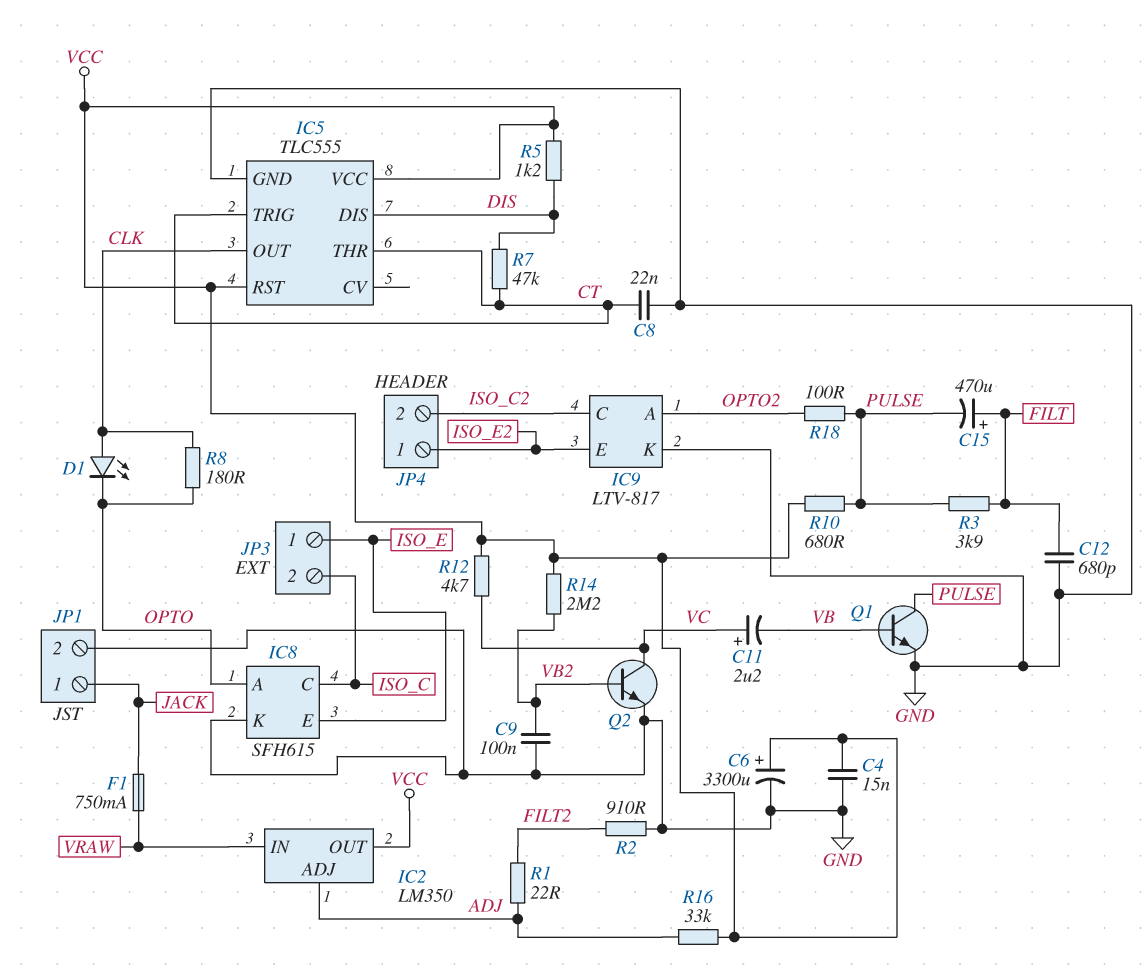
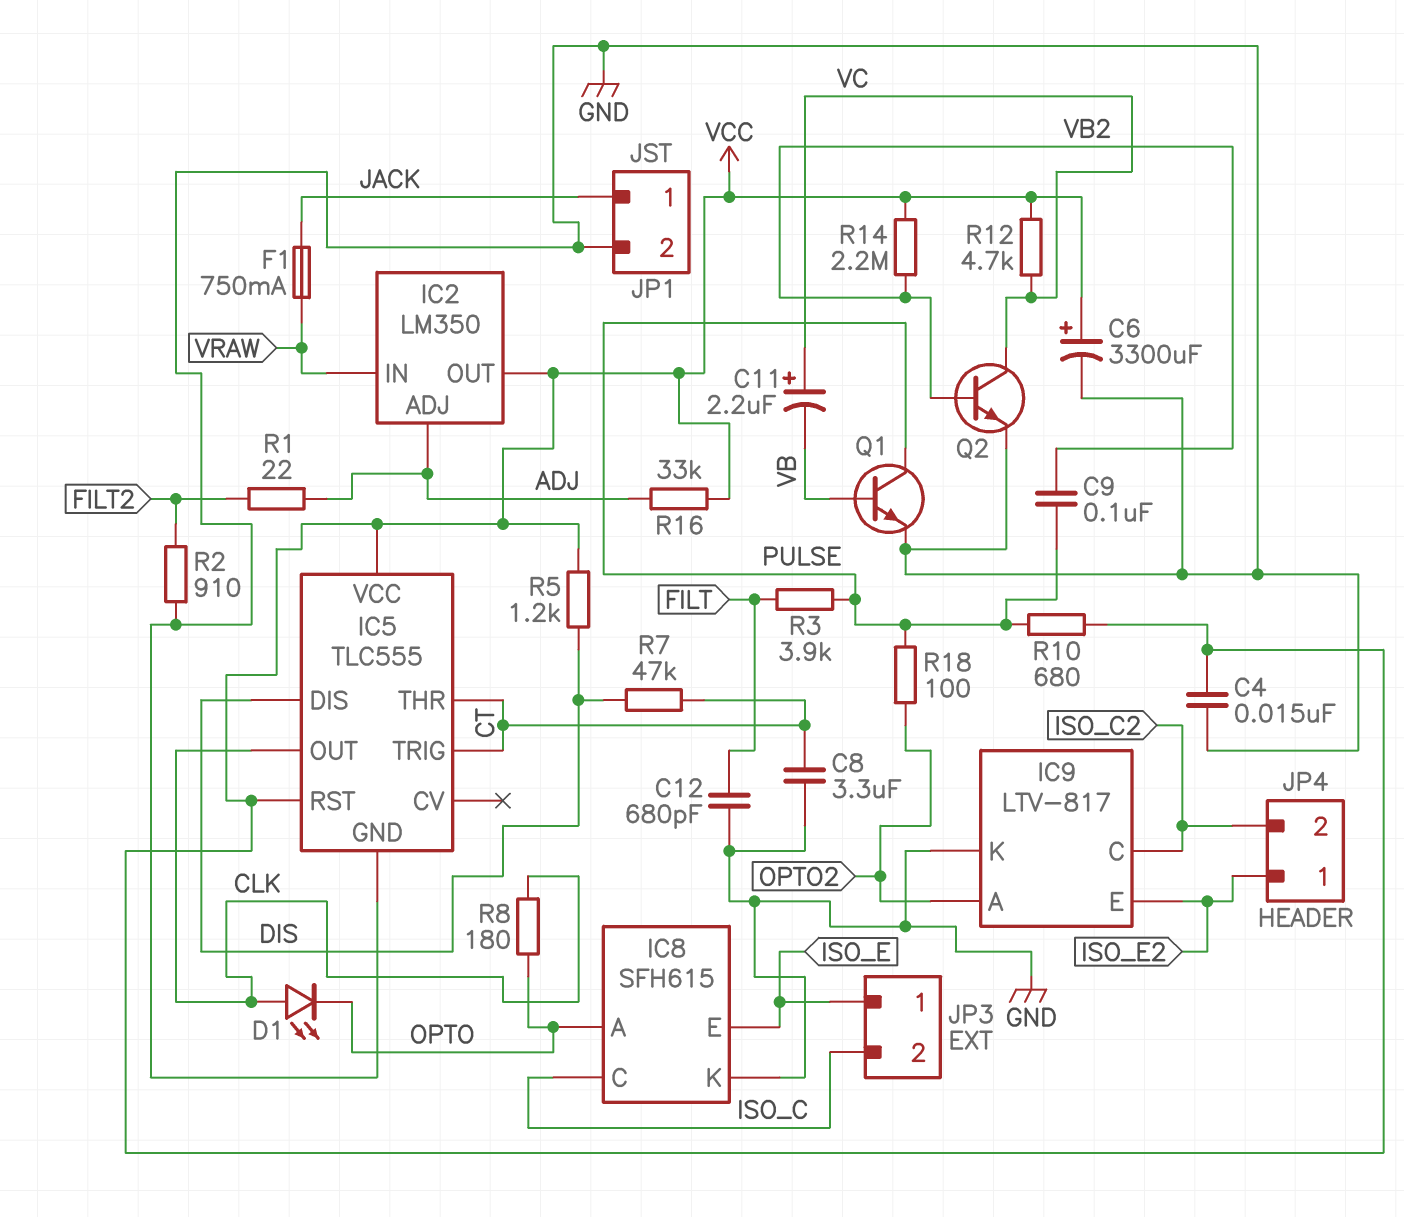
C8: 22nF (CT, GND) -> 3.3uF (CT, GND)
C9: 100nF (GND, VB2) -> 100nF (PULSE, VB2)
C15: 470uF (plus FILT, minus PULSE) -> none

